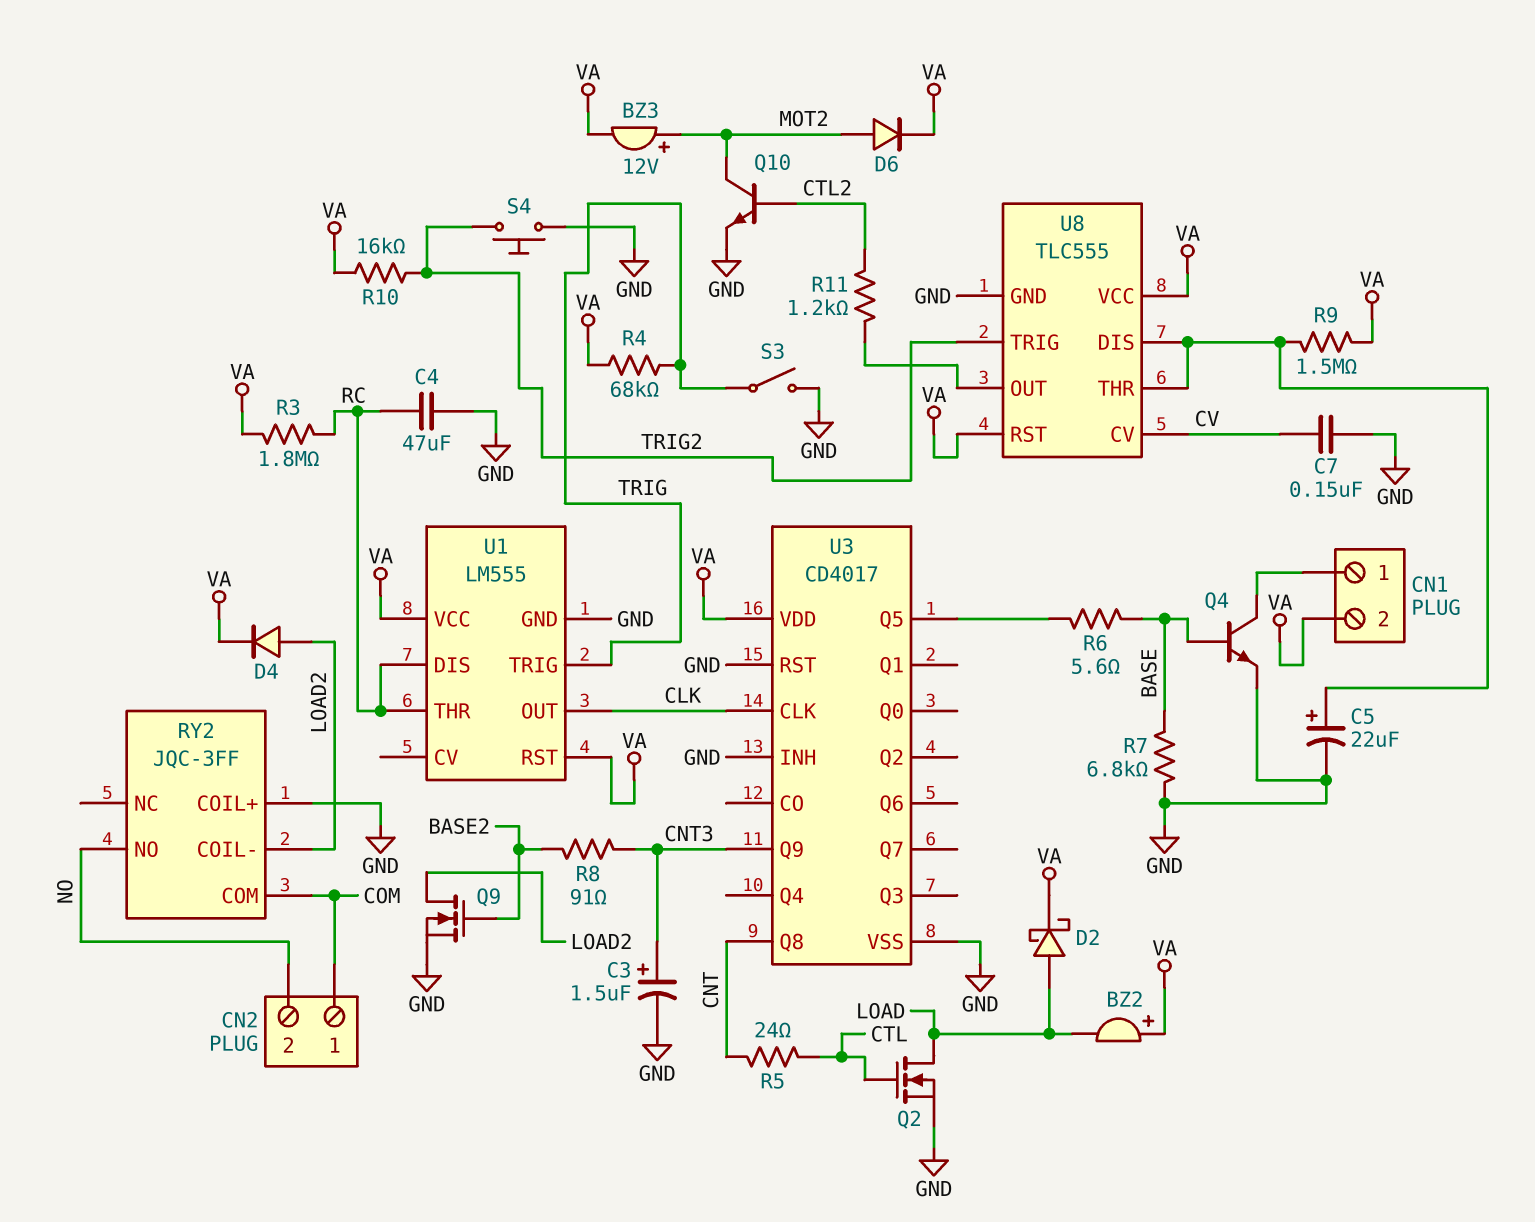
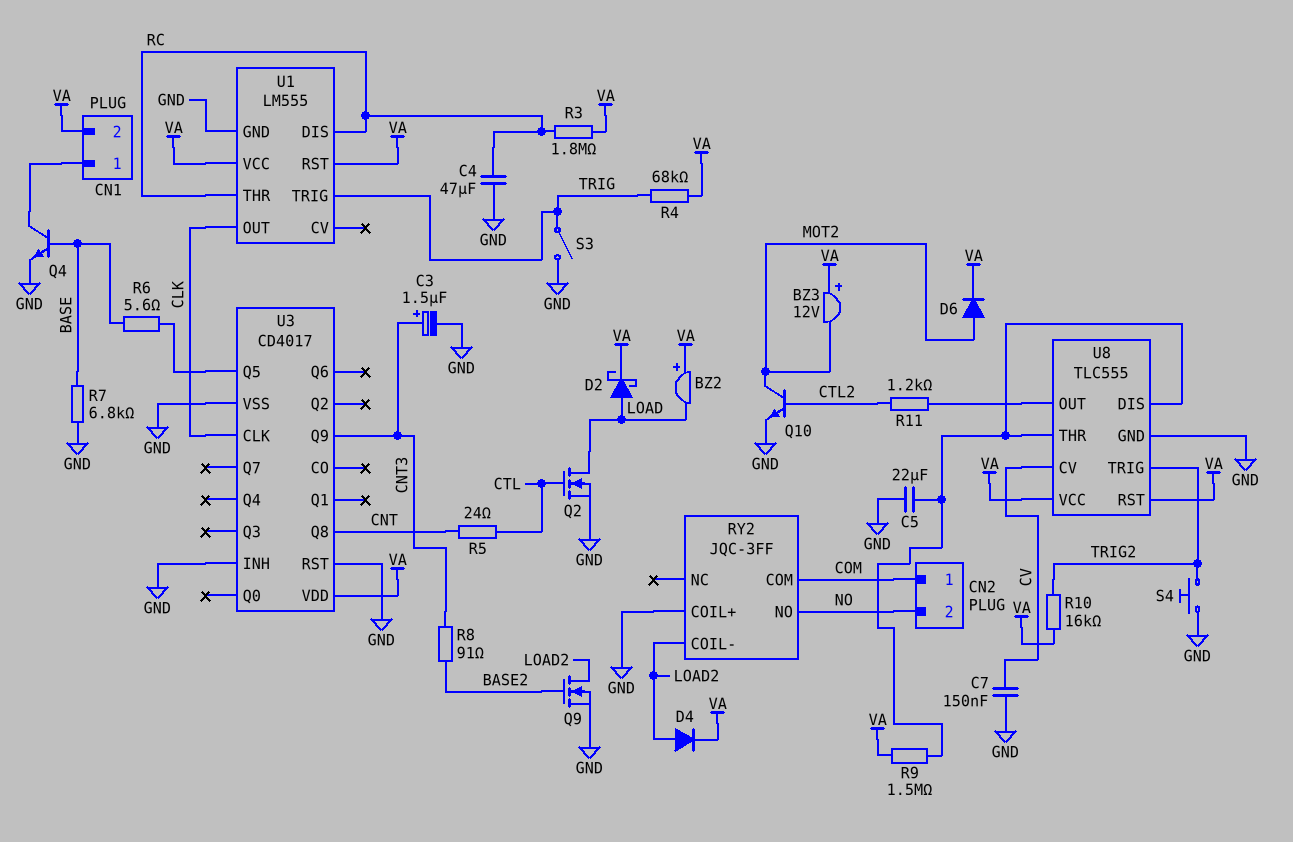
BZ3: buzzer 12V (plus MOT2, minus VA) -> buzzer 12V (plus VA, minus MOT2)
C5: 22uF (plus U8/DIS, minus GND) -> 22uF (GND, U8/DIS)

